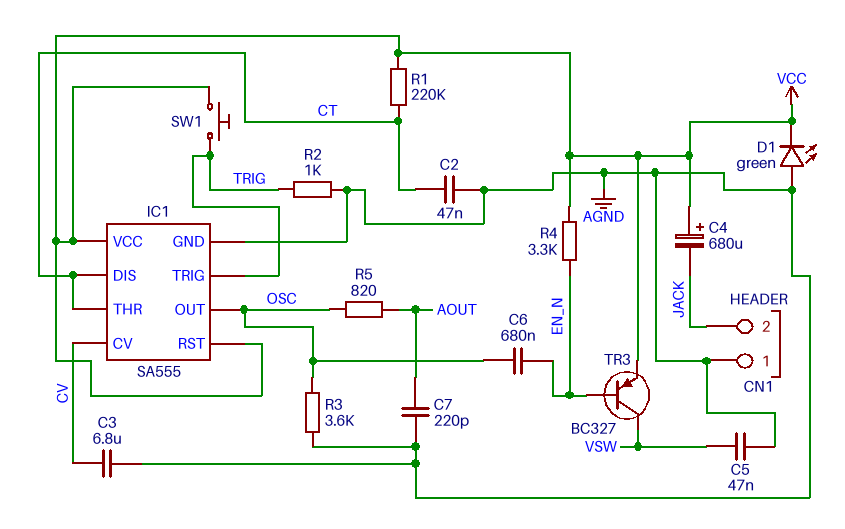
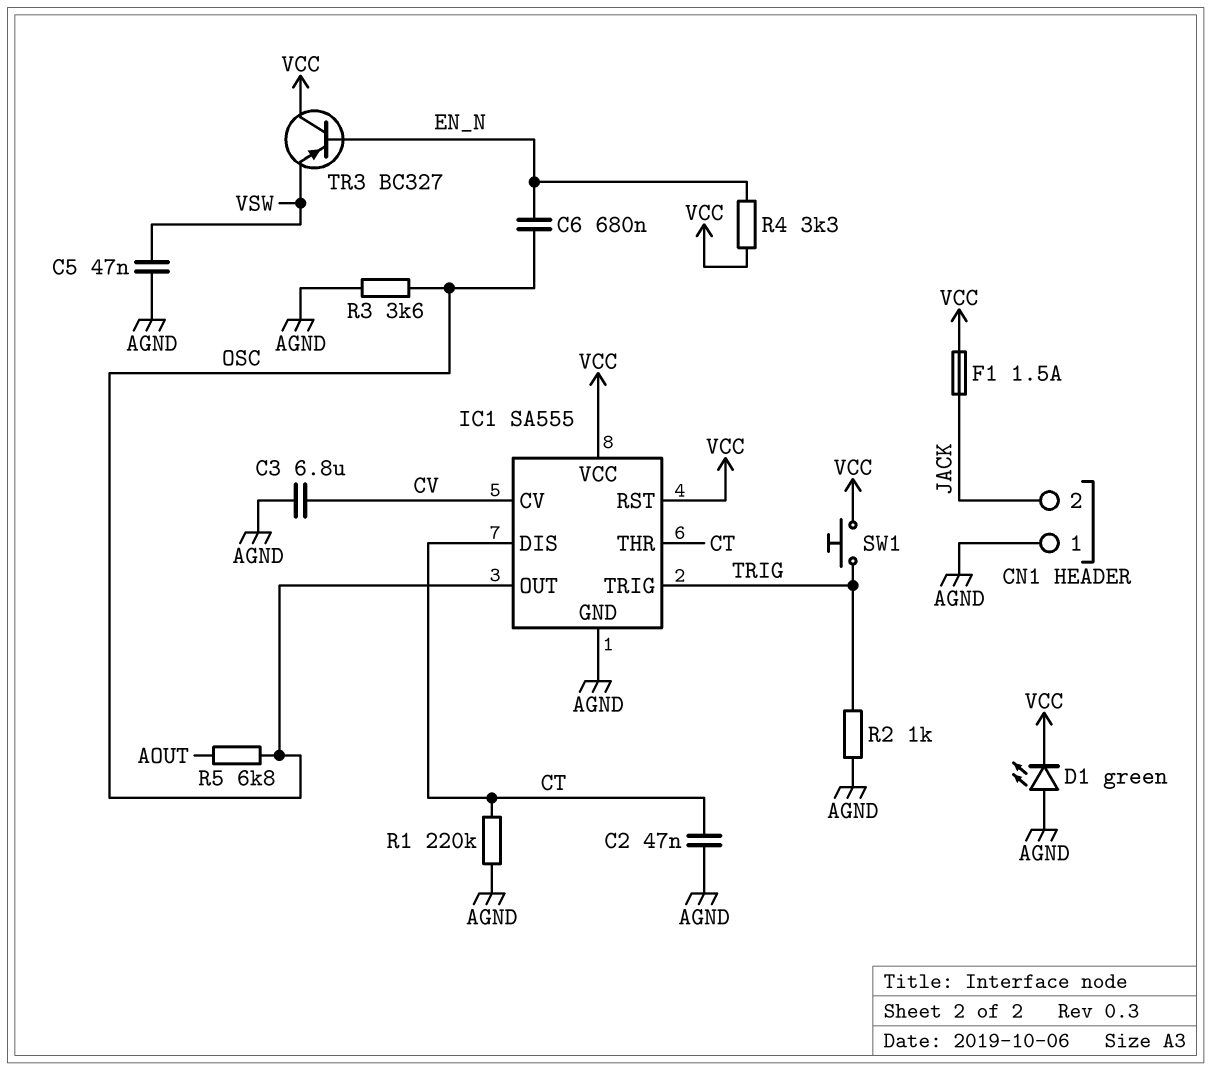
C4: 680uF (plus VCC, minus JACK) -> none
C7: 220pF (AGND, AOUT) -> none
F1: none -> 1.5A (JACK, VCC)
R1: 220k (CT, VCC) -> 220k (AGND, CT)
R5: 820 (AOUT, OSC) -> 6.8k (AOUT, OSC)
TR3: PNP BC327 (B EN_N, C VSW, E VCC) -> PNP BC327 (B EN_N, C VCC, E VSW)

